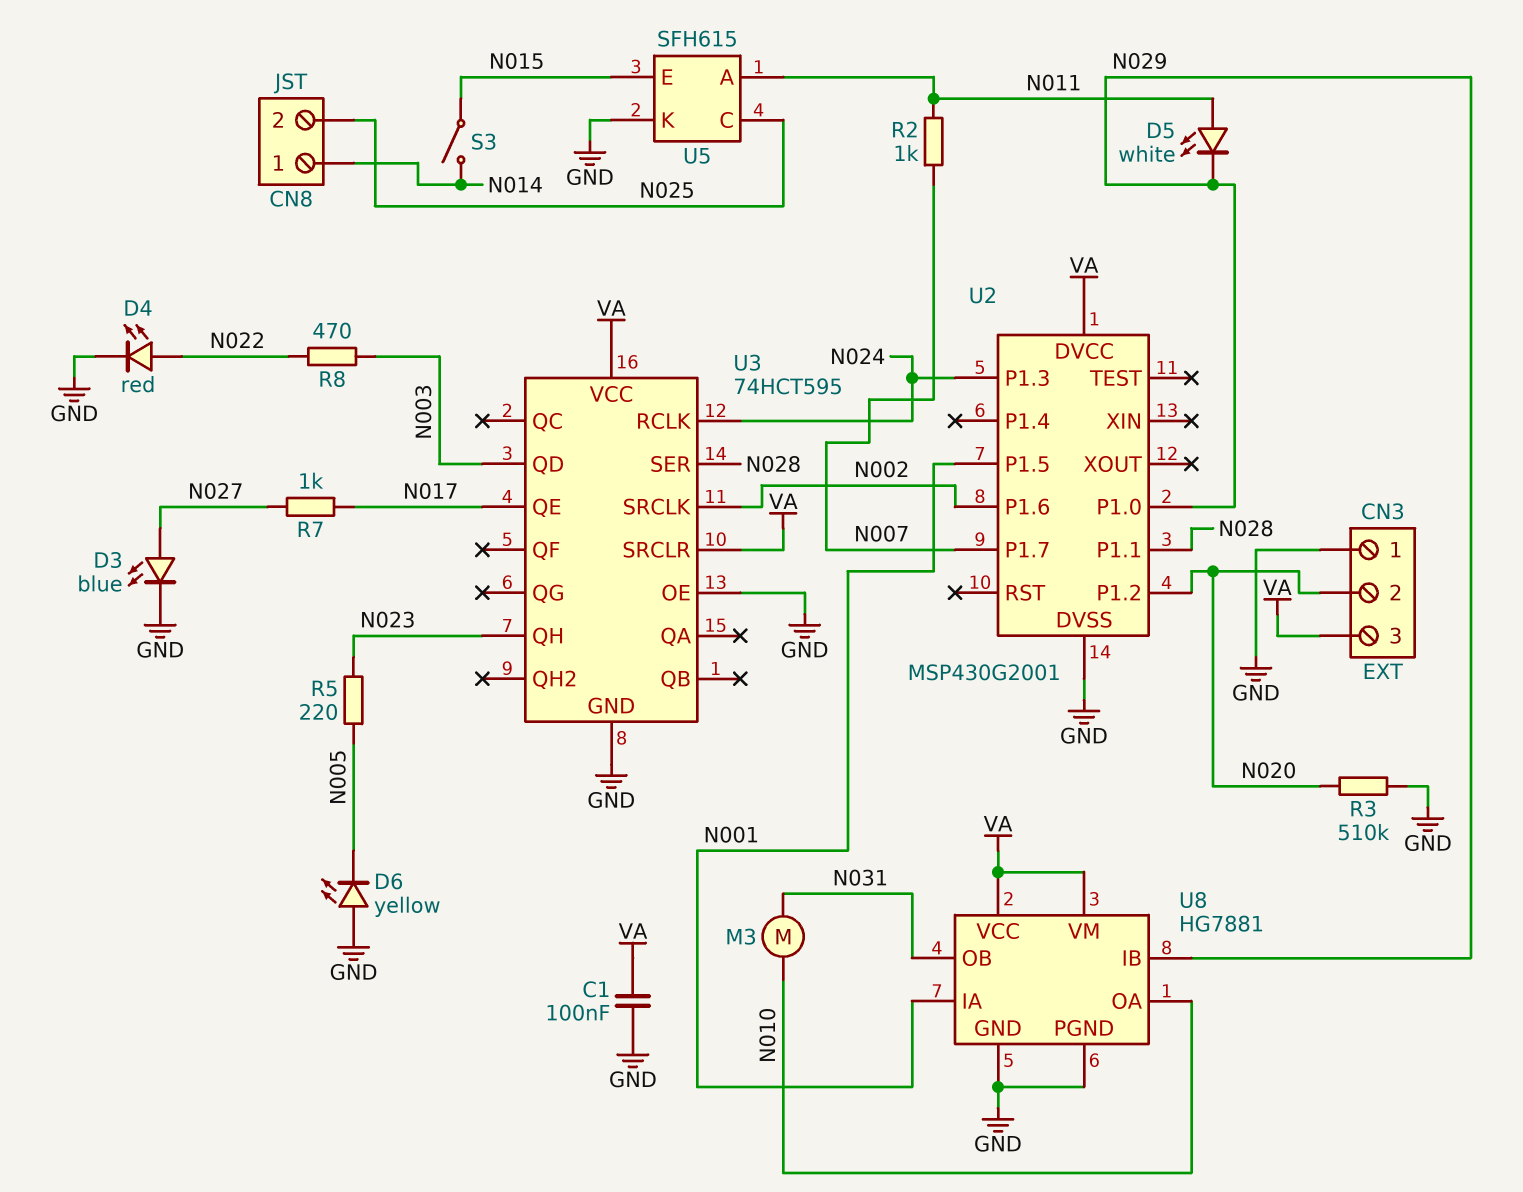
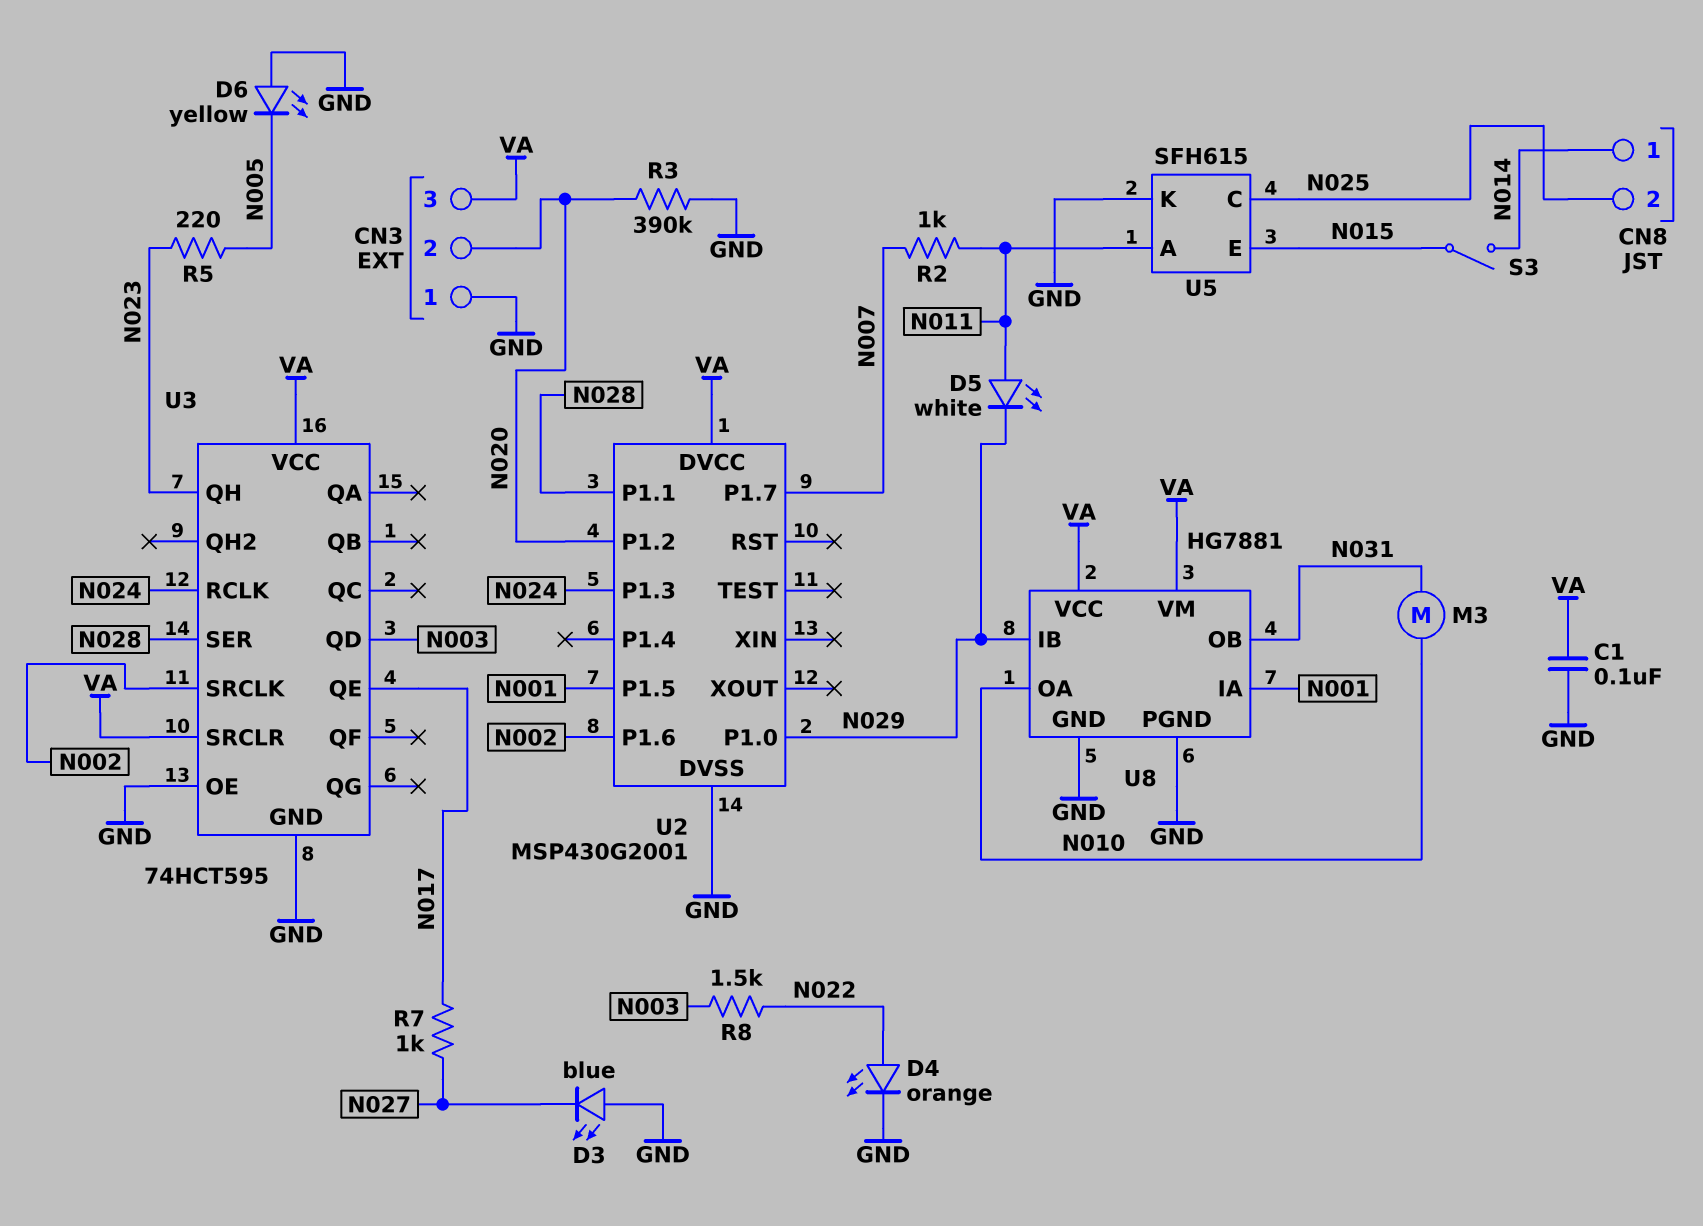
D3: LED blue (A N027, K GND) -> LED blue (A GND, K N027)
D4: LED red (A N022, K GND) -> LED orange (A N022, K GND)
R3: 510k (GND, N020) -> 390k (GND, N020)
R8: 470 (N003, N022) -> 1.5k (N003, N022)

